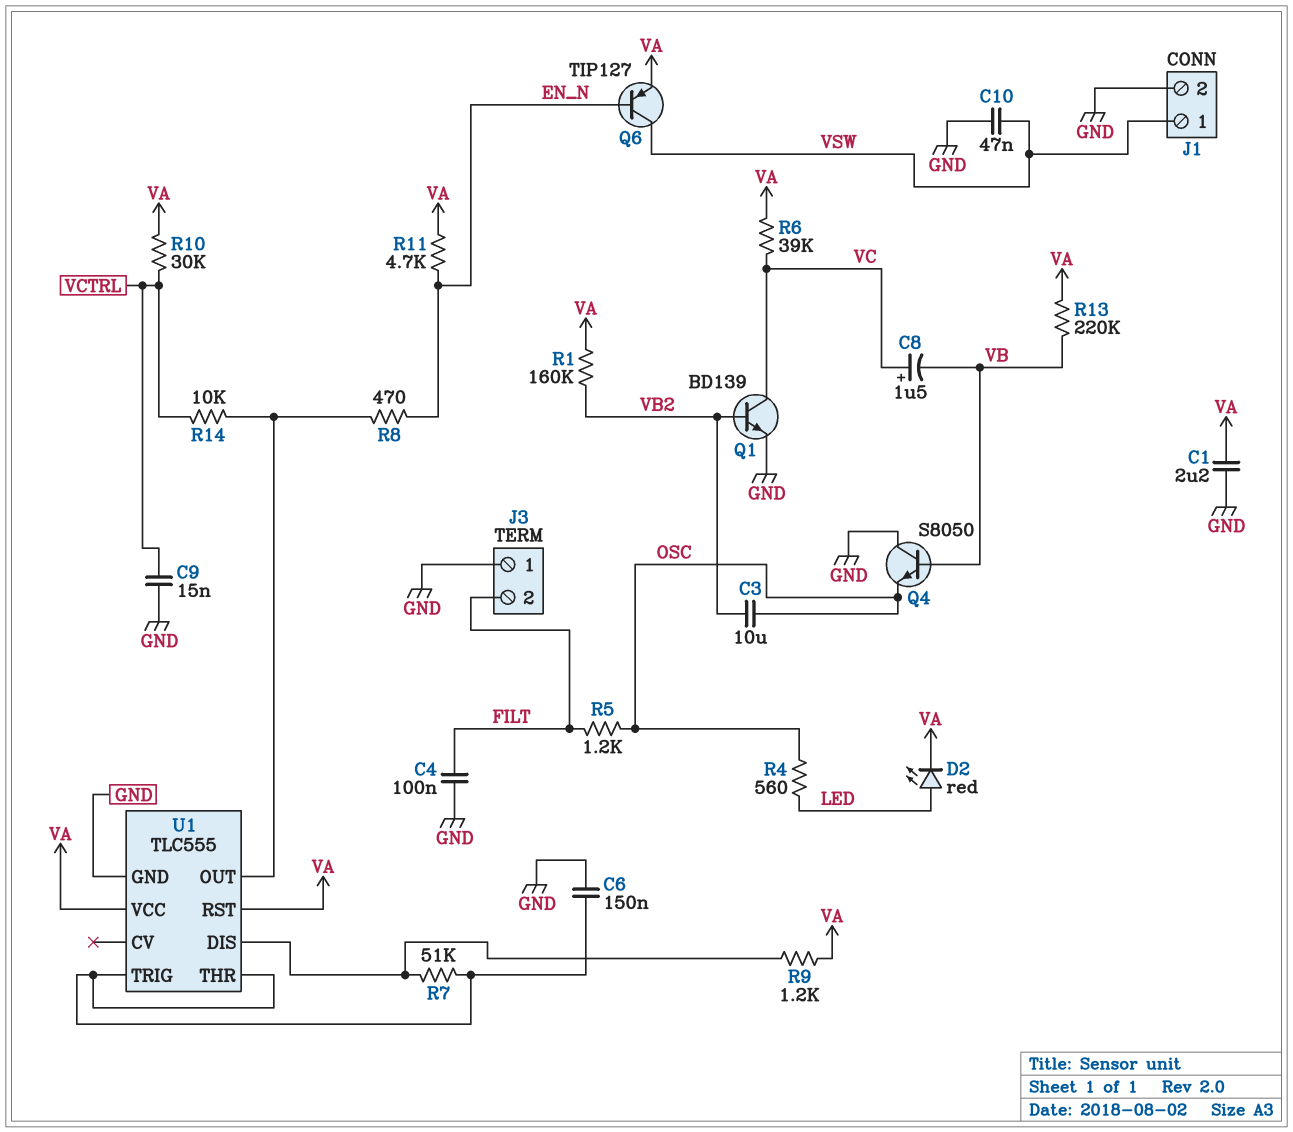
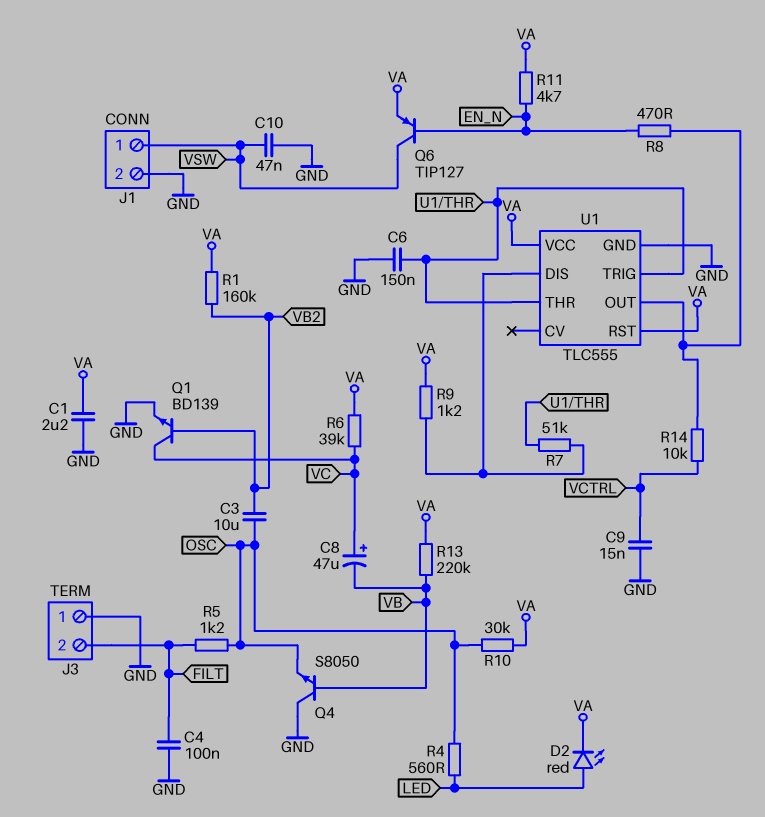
C8: 1.5uF (plus VC, minus VB) -> 47uF (plus VC, minus VB)
R10: 30k (VA, VCTRL) -> 30k (OSC, VA)

